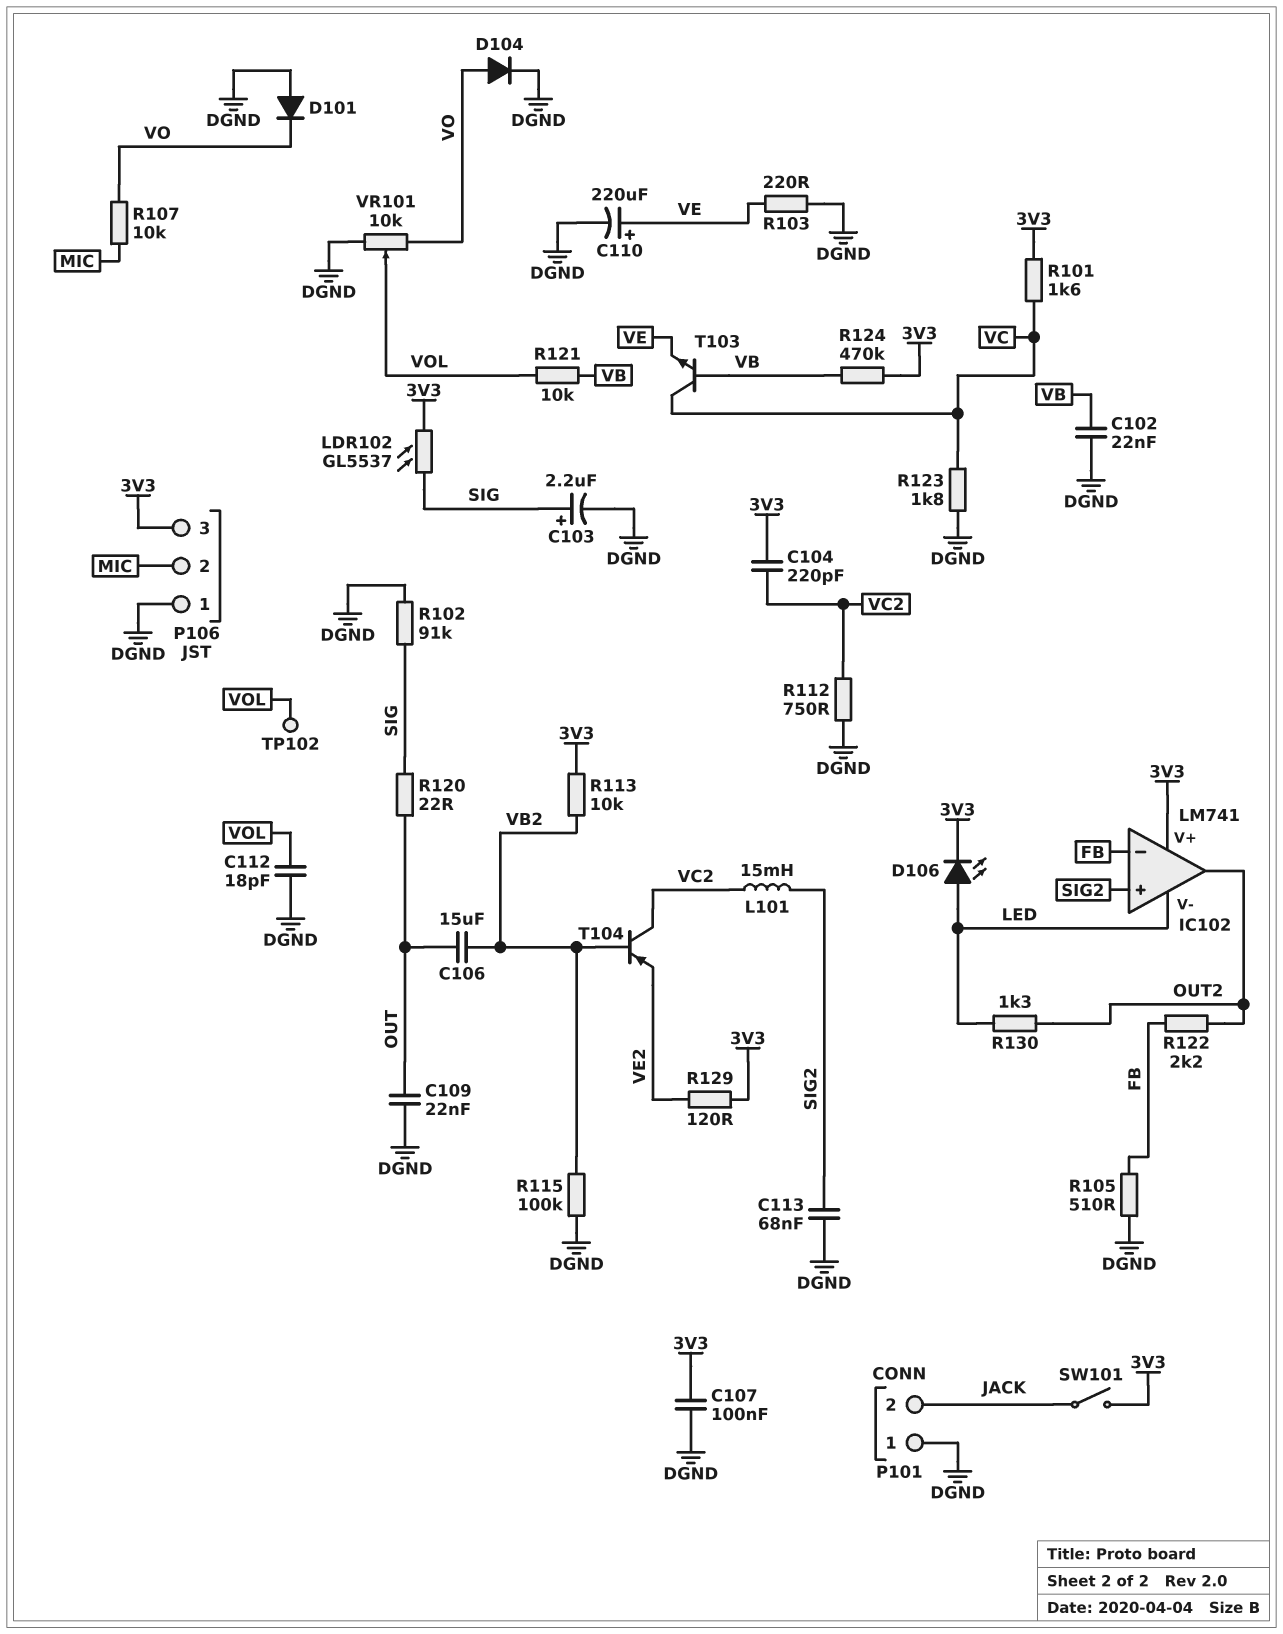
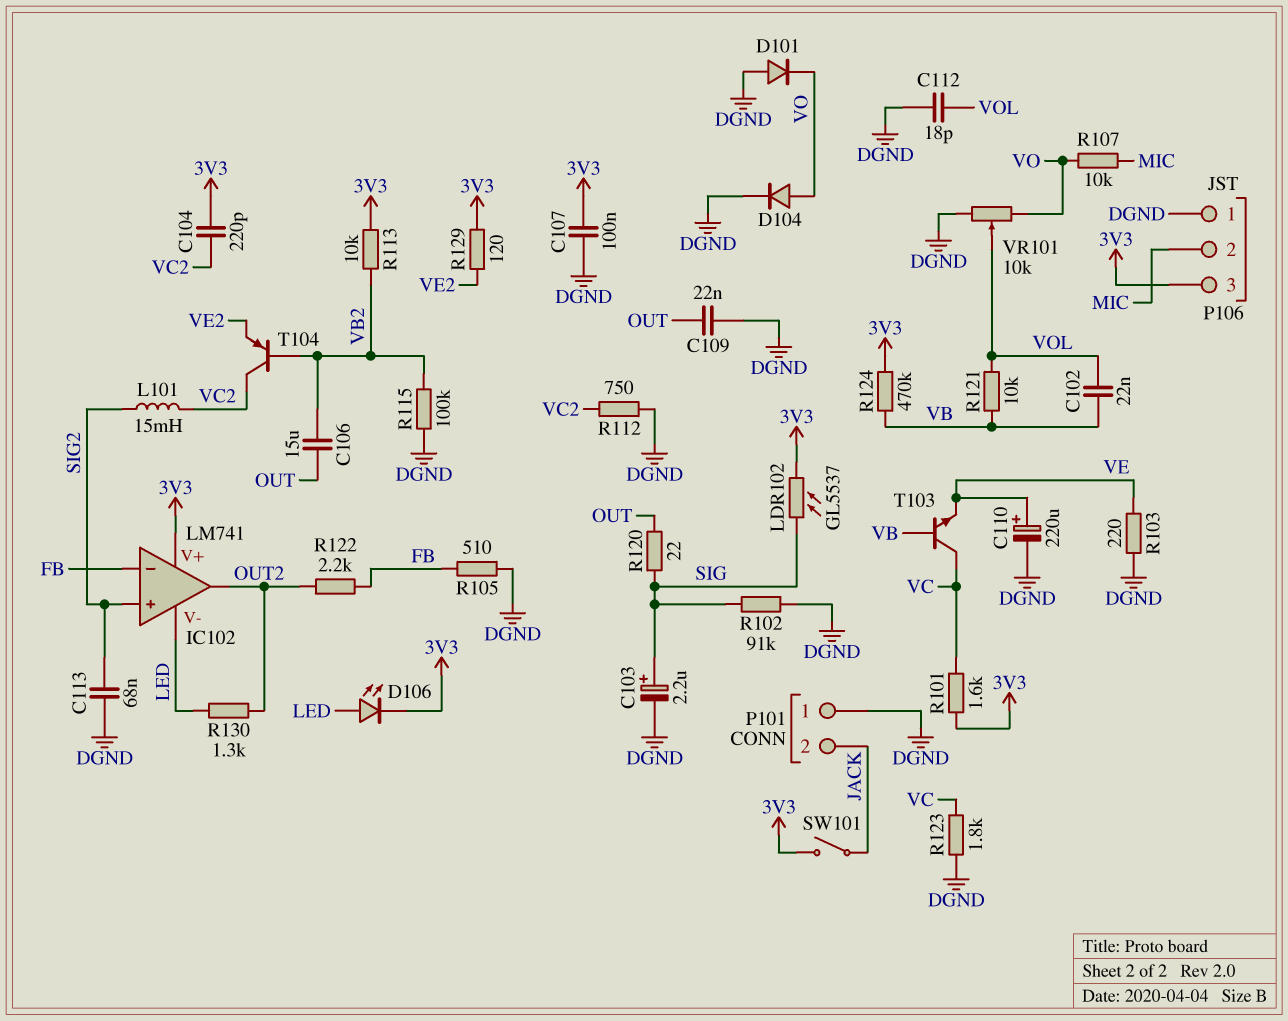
C102: 22nF (DGND, VB) -> 22nF (VB, VOL)
TP102: test point (VOL) -> none

